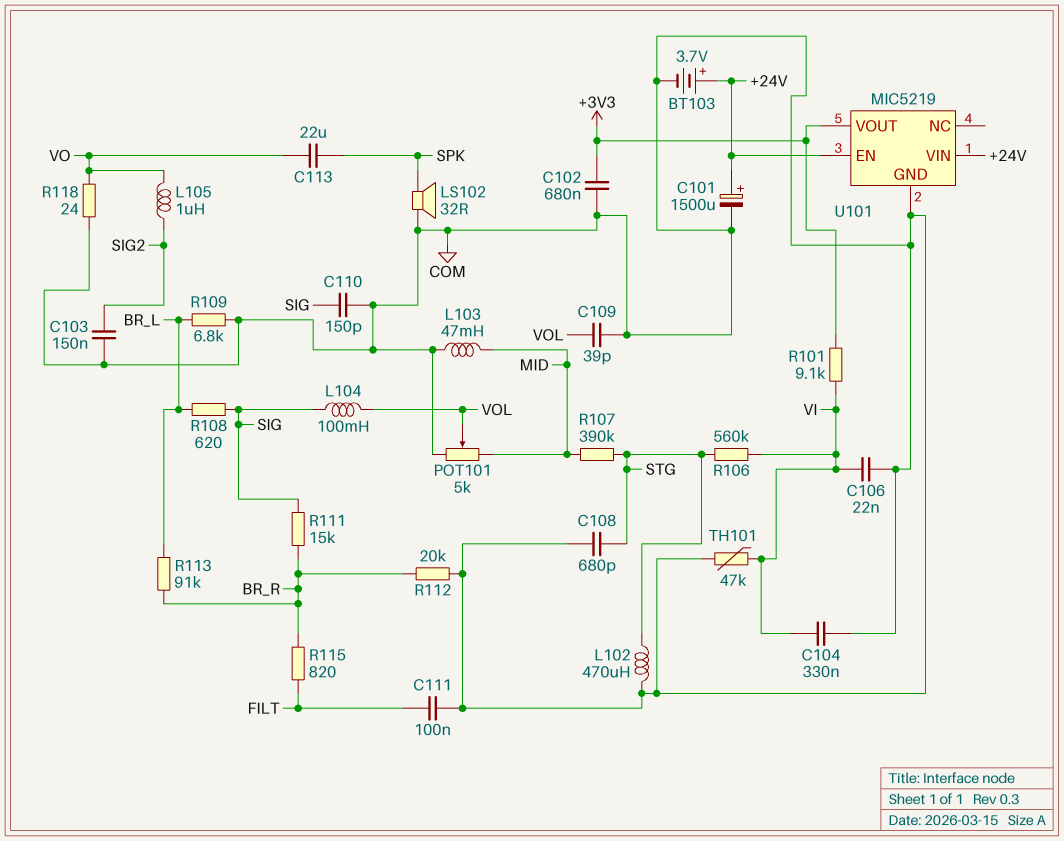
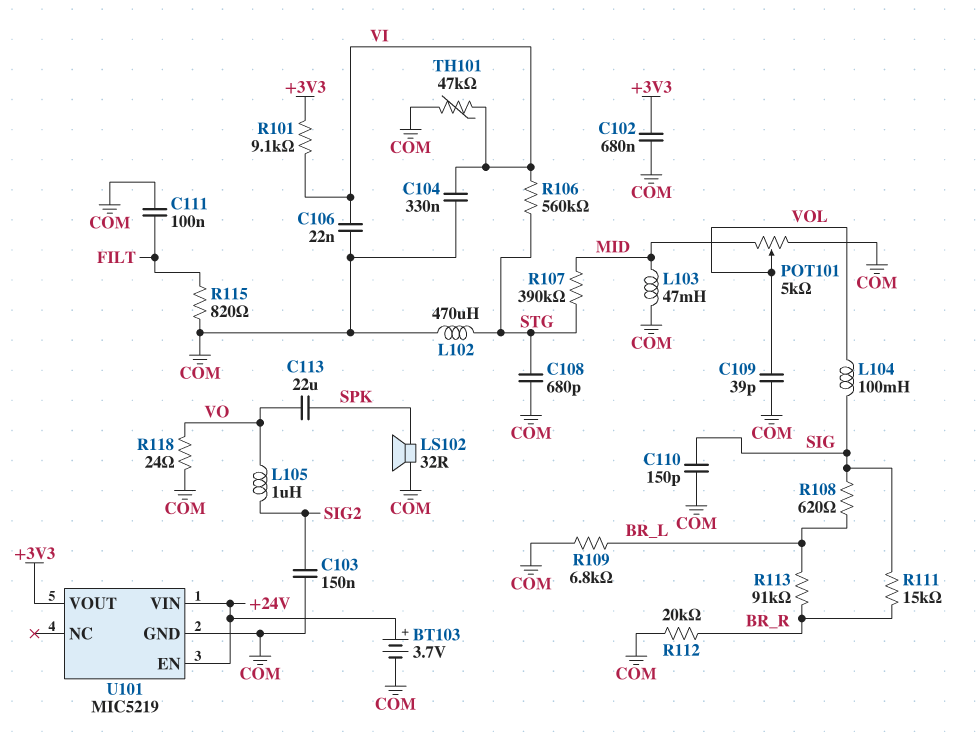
C101: 1500uF (plus +24V, minus COM) -> none
R115: 820 (BR_R, FILT) -> 820 (COM, FILT)

